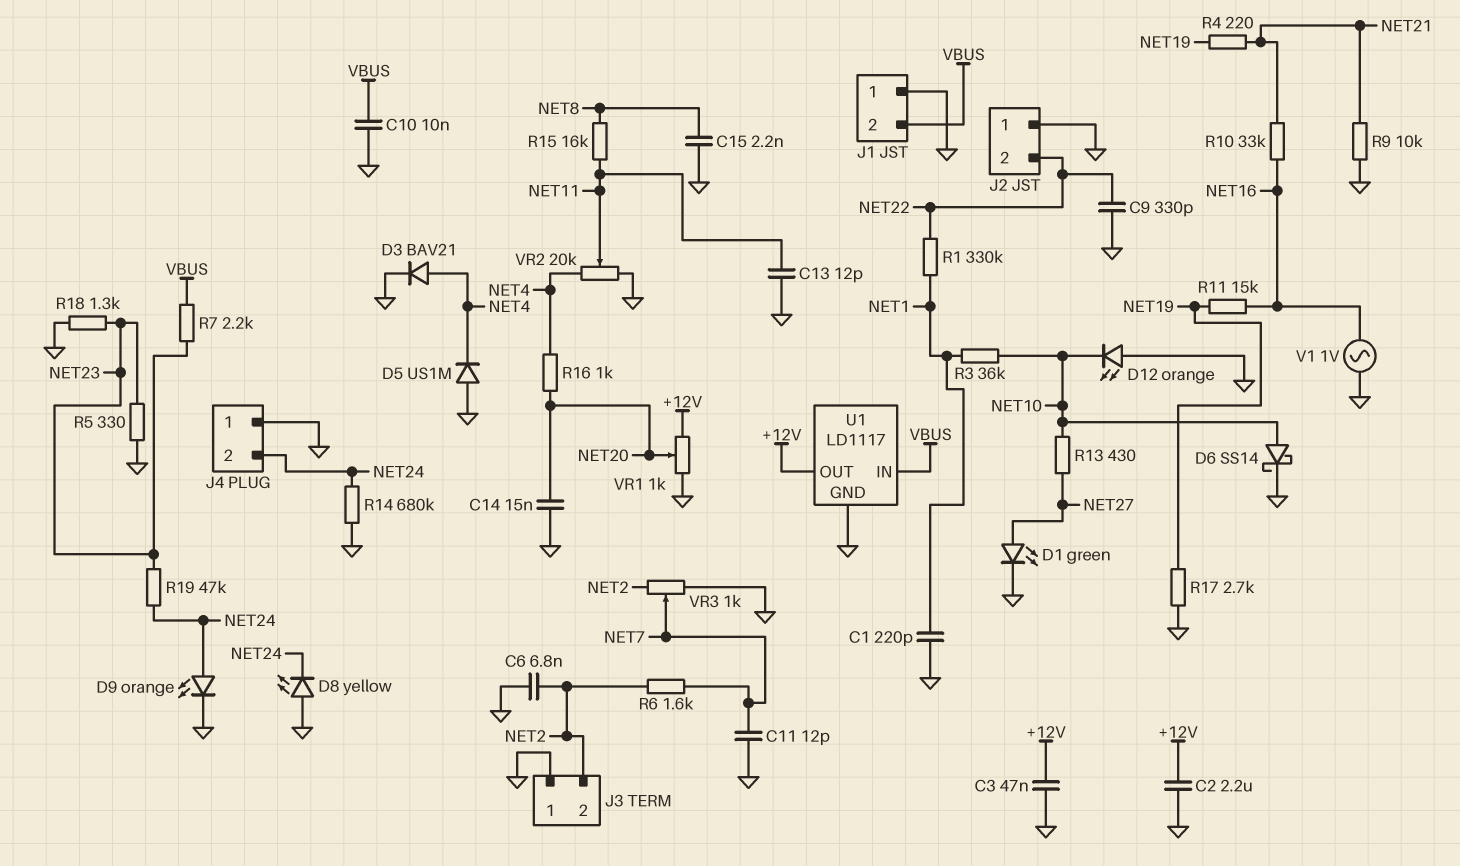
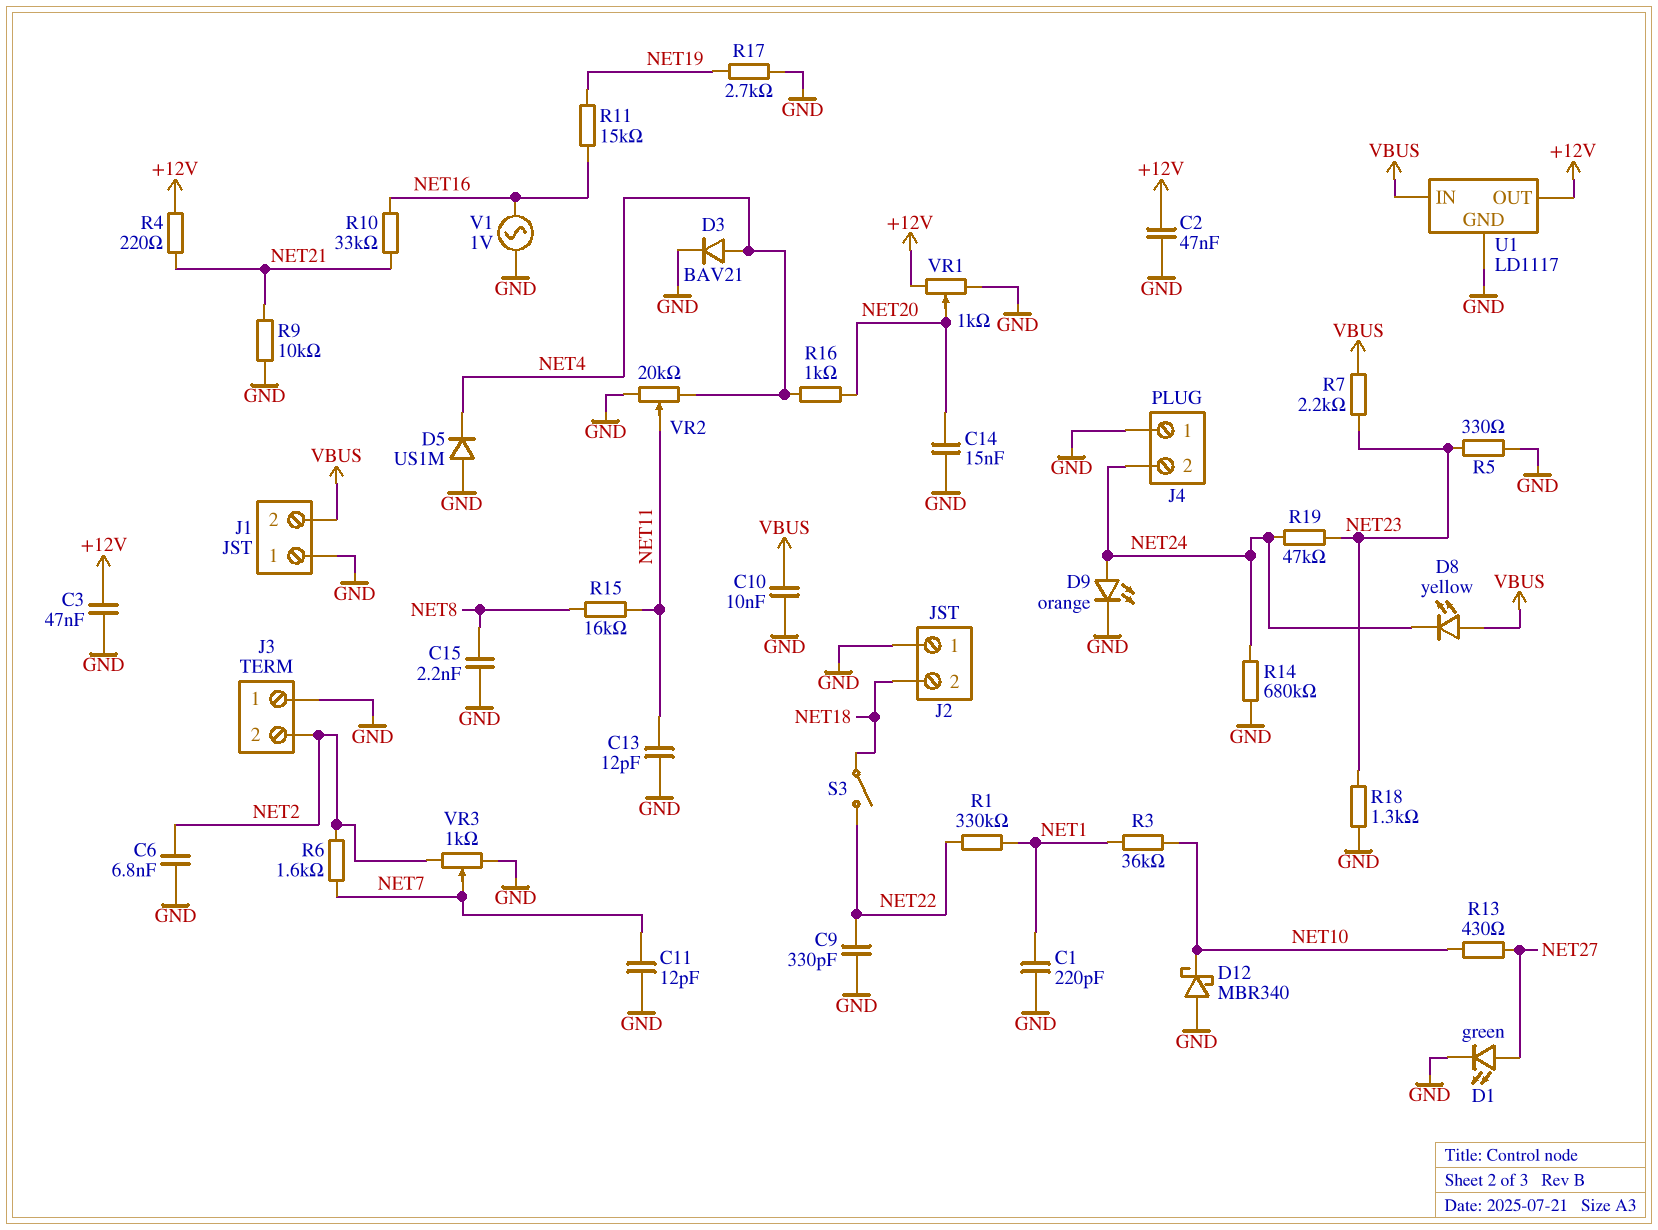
C2: 2.2uF (+12V, GND) -> 47nF (+12V, GND)
D6: schottky SS14 (A NET10, K GND) -> none
D8: LED yellow (A GND, K NET24) -> LED yellow (A VBUS, K NET24)
D12: LED orange (A GND, K NET10) -> schottky MBR340 (A GND, K NET10)
J2 pin 2: NET22 -> NET18
R4: 220 (NET19, NET21) -> 220 (+12V, NET21)
S3: none -> switch (NET18, NET22)

